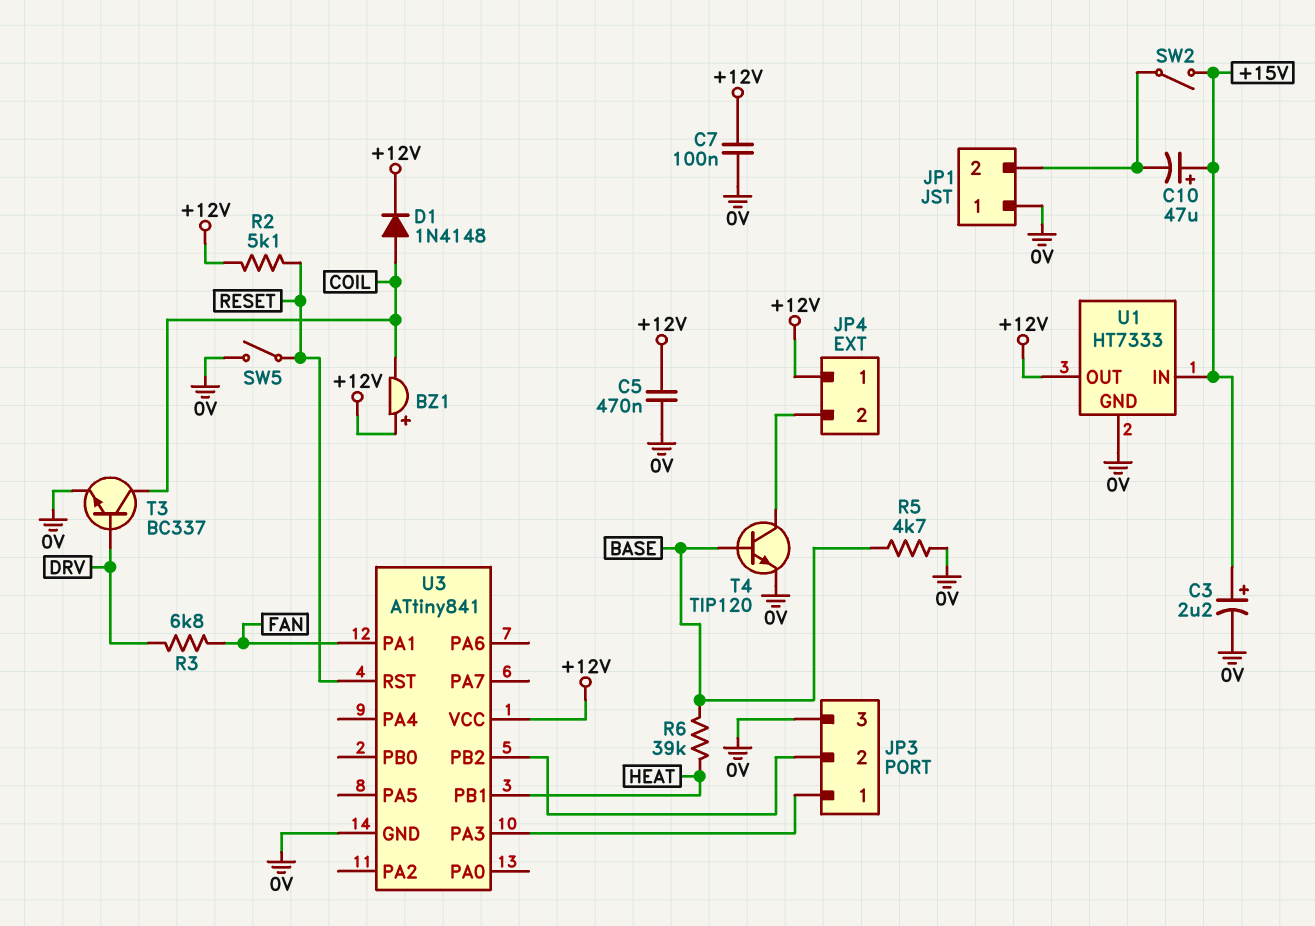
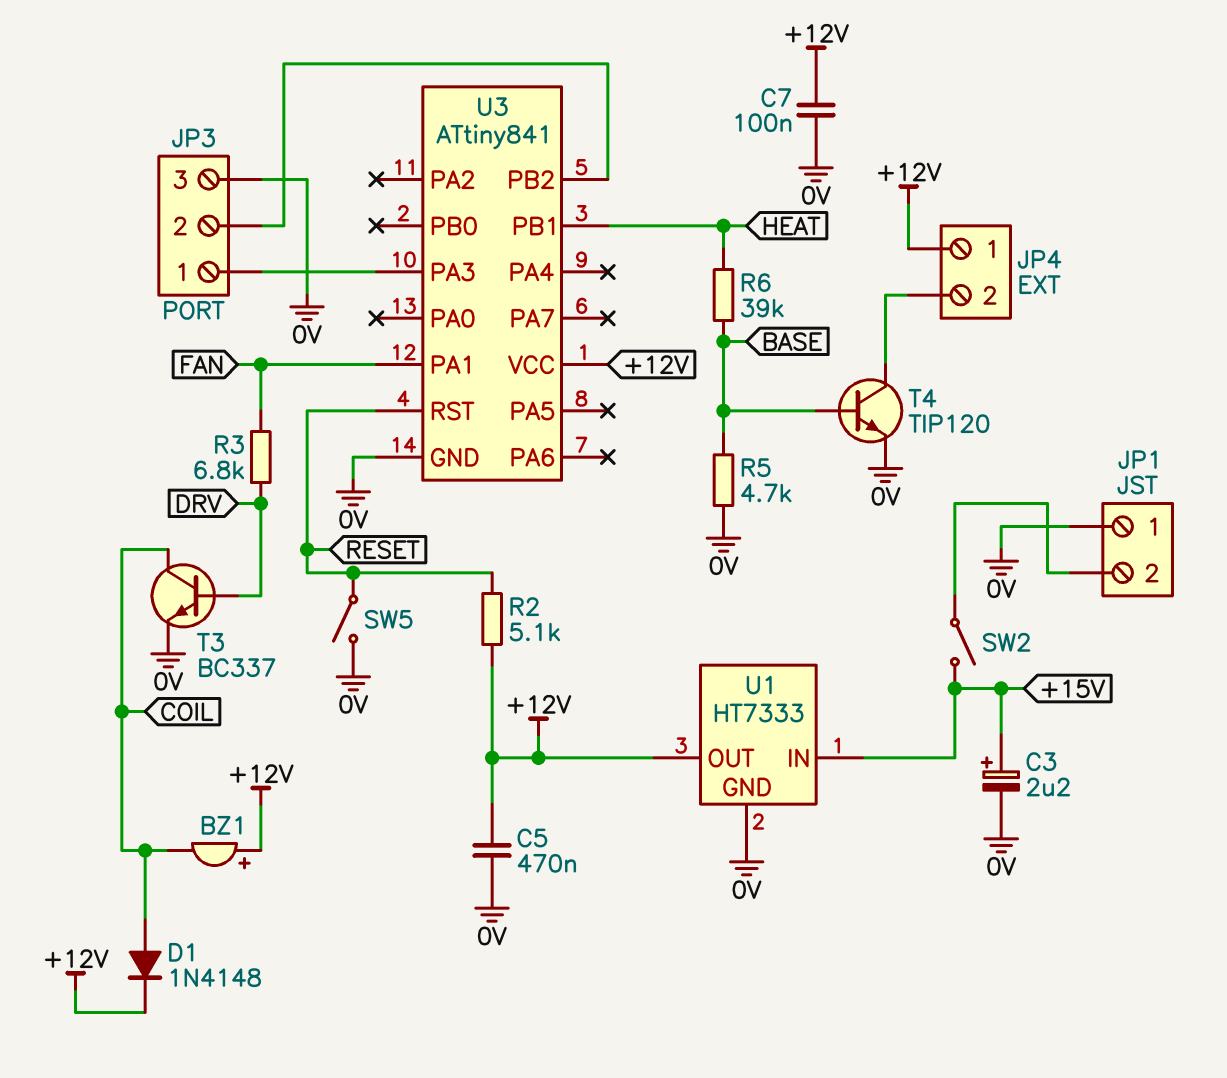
C10: 47uF (plus +15V, minus JP1/2) -> none

